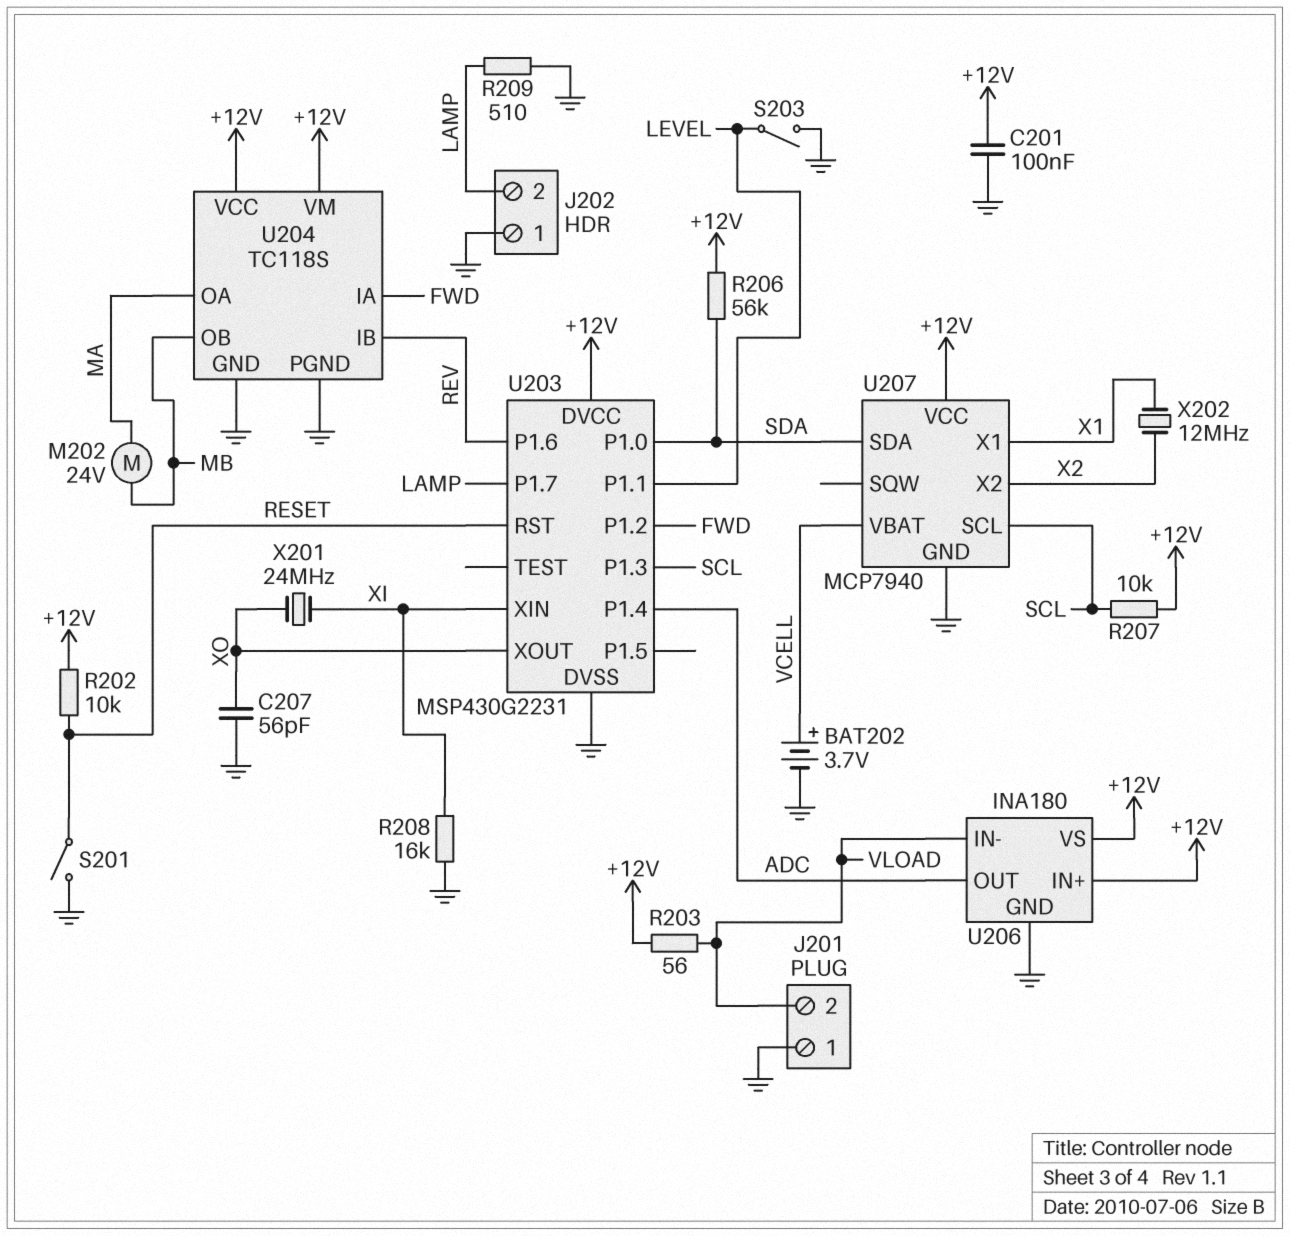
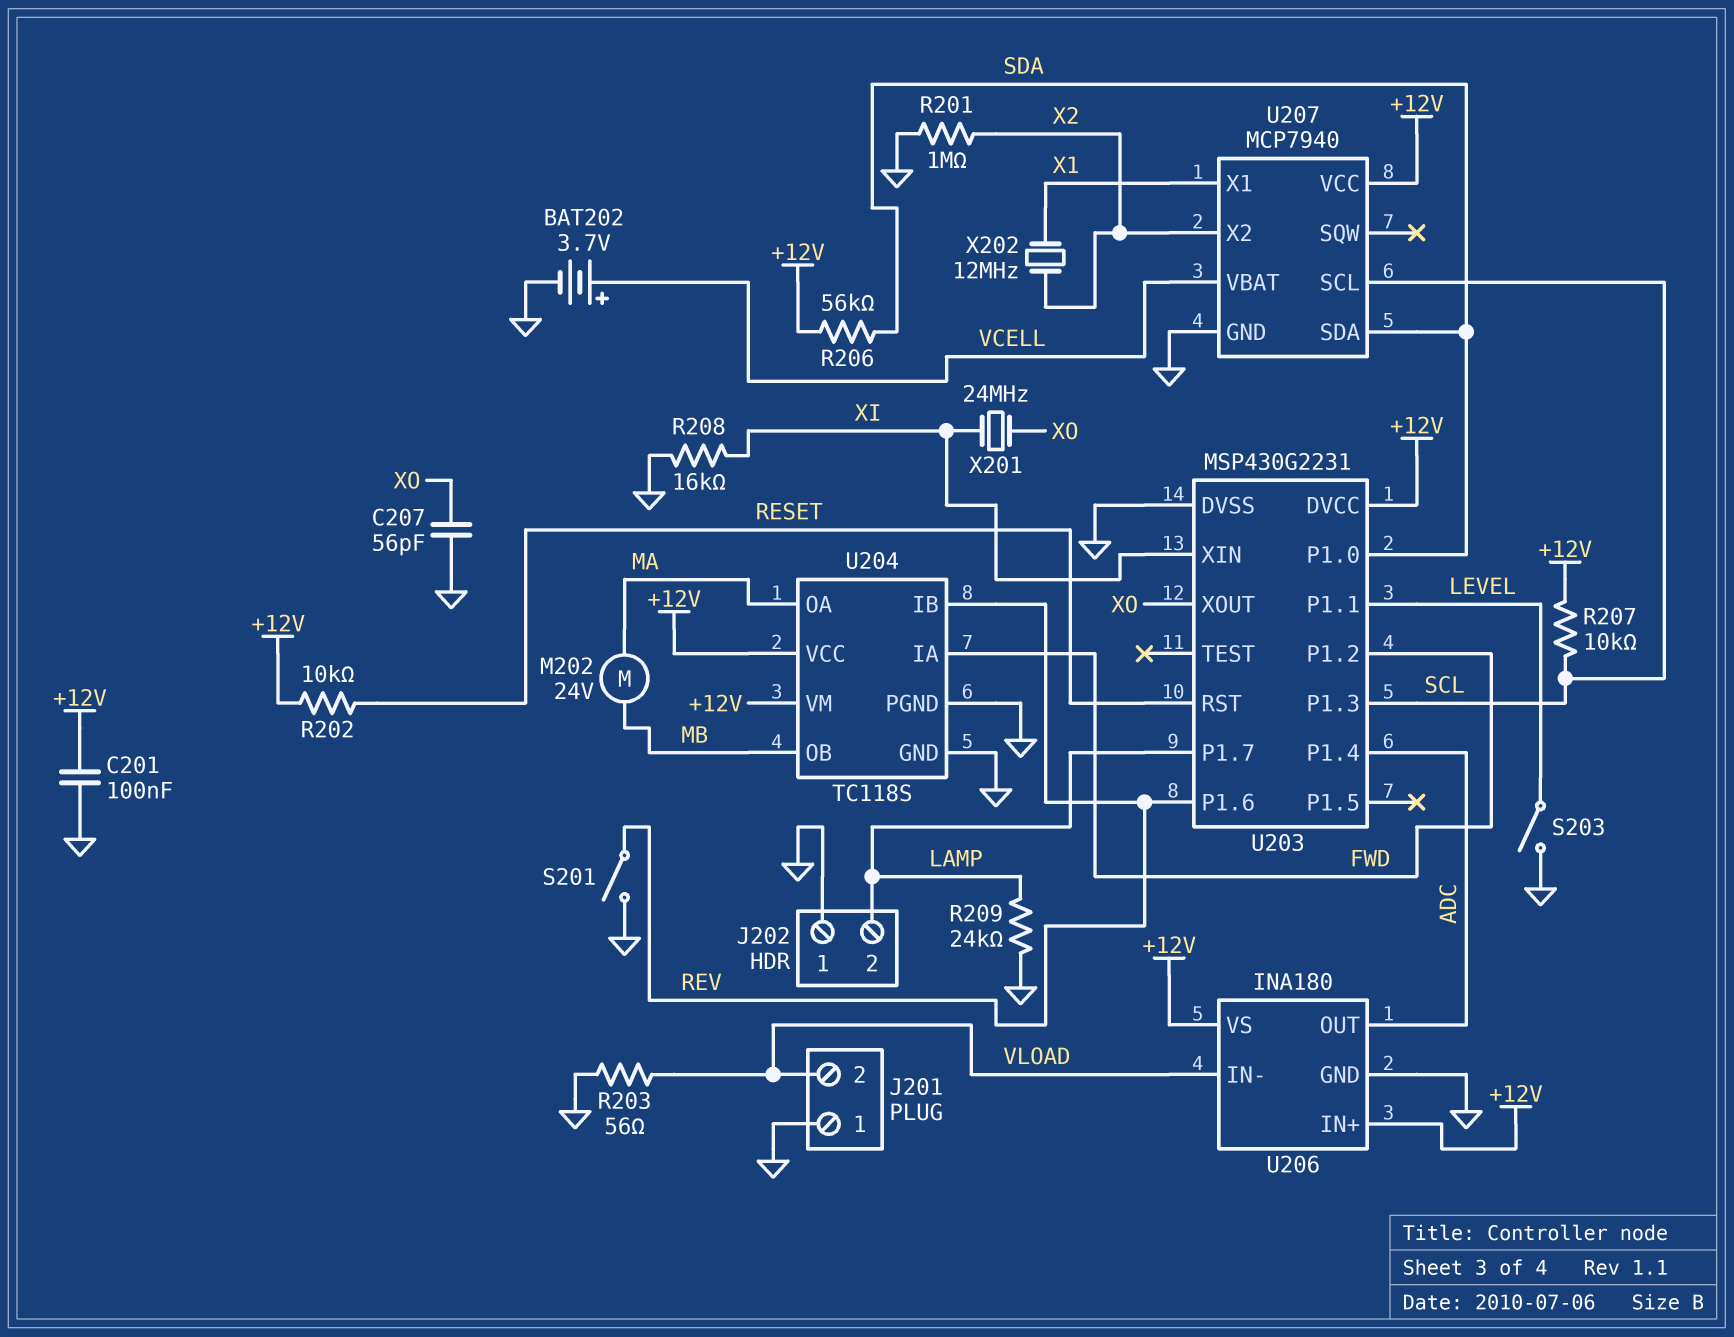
R201: none -> 1M (GND, X2)
R203: 56 (+12V, VLOAD) -> 56 (GND, VLOAD)
R209: 510 (GND, LAMP) -> 24k (GND, LAMP)
S201: switch (GND, RESET) -> switch (GND, REV)

